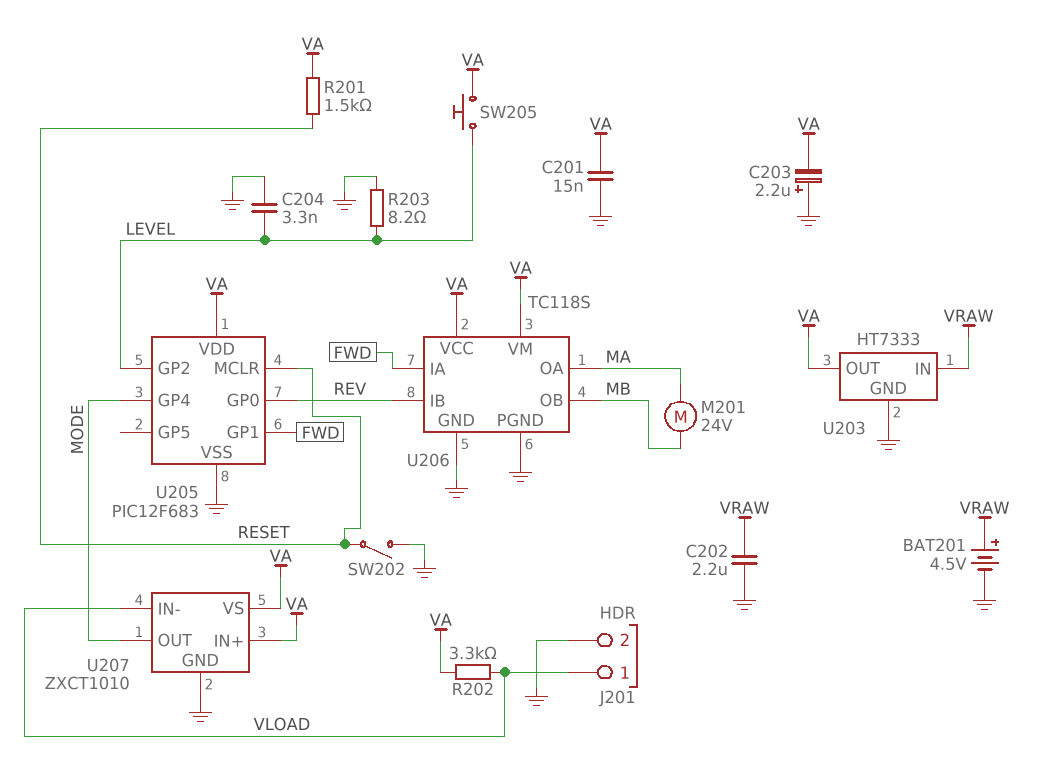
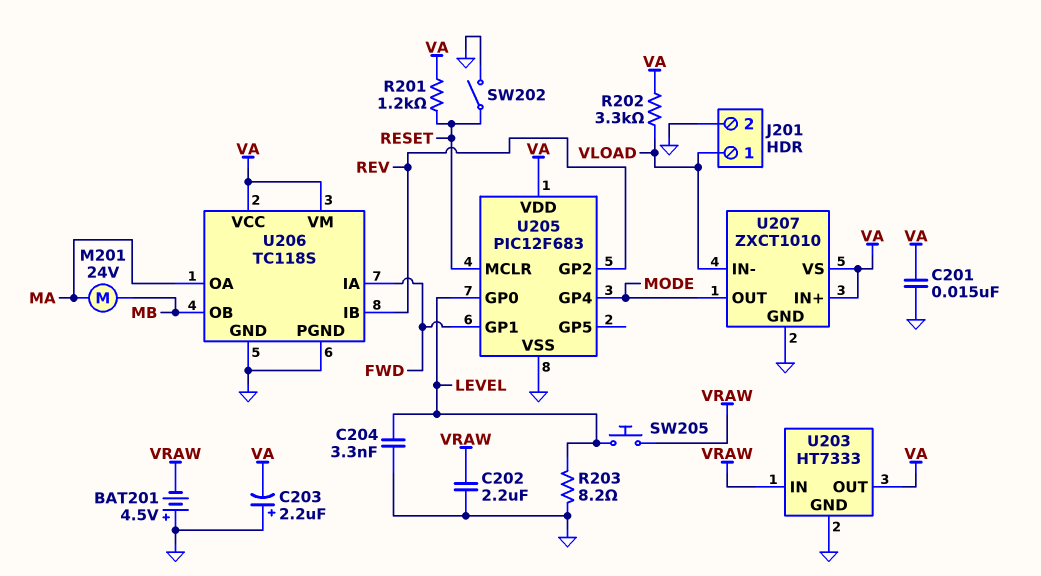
BAT201: 4.5V (plus VRAW, minus GND) -> 4.5V (plus GND, minus VRAW)
R201: 1.5k (RESET, VA) -> 1.2k (RESET, VA)
SW205: button (LEVEL, VA) -> button (LEVEL, VRAW)
U205 pin GP0: REV -> LEVEL
U205 pin GP2: LEVEL -> REV

